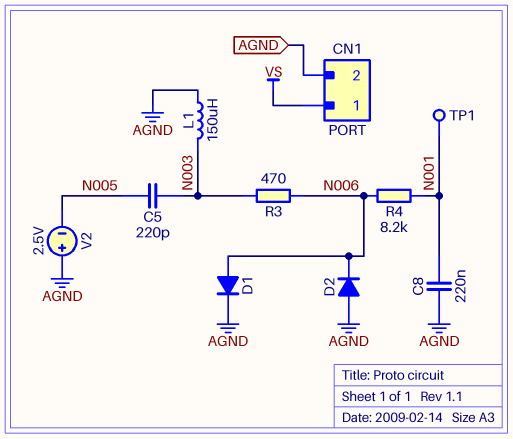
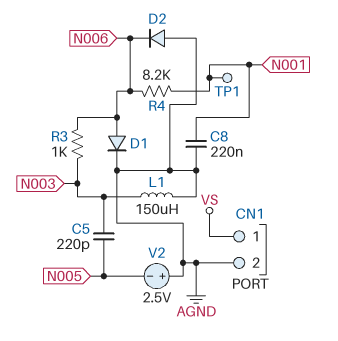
R3: 470 (N003, N006) -> 1k (N003, N006)

